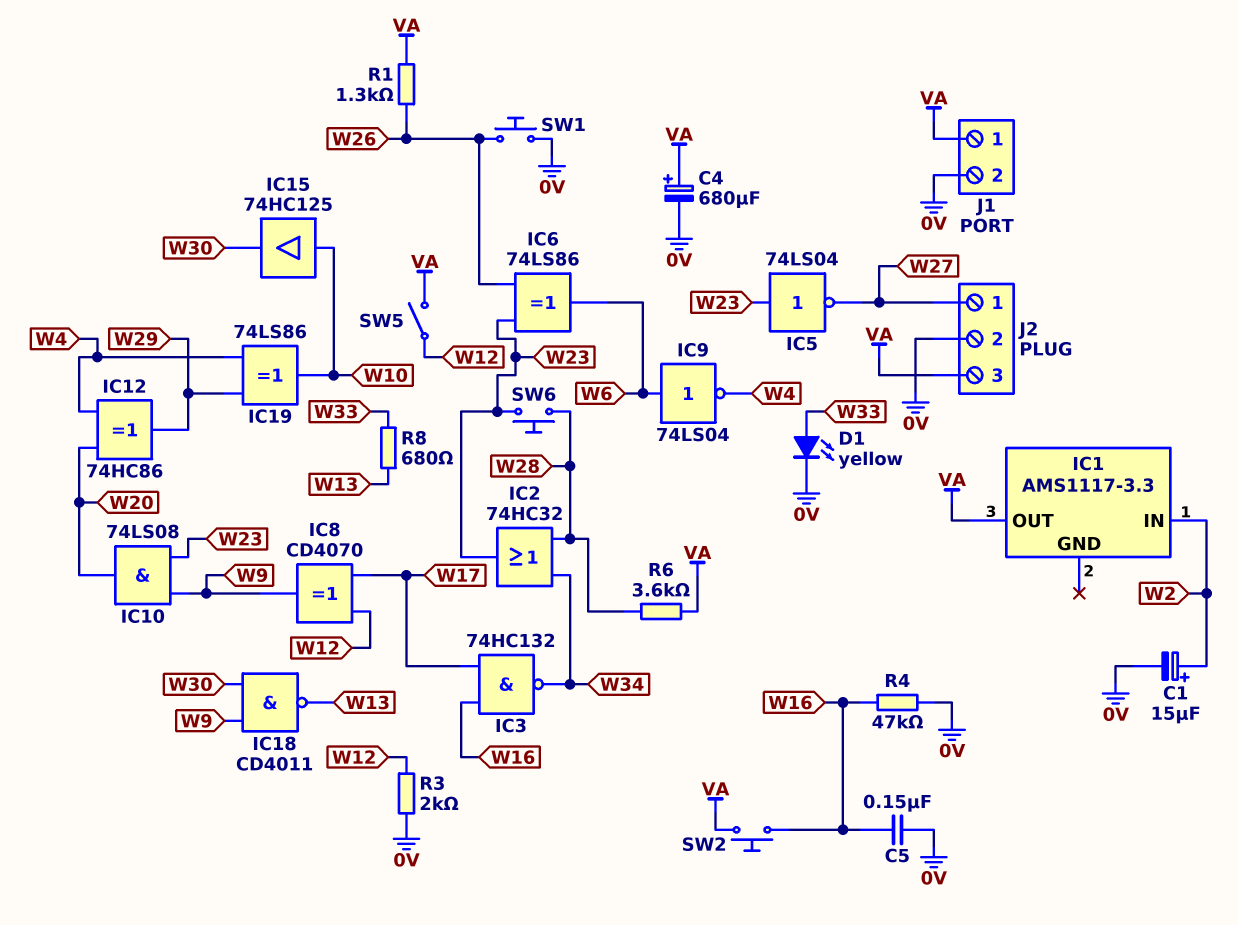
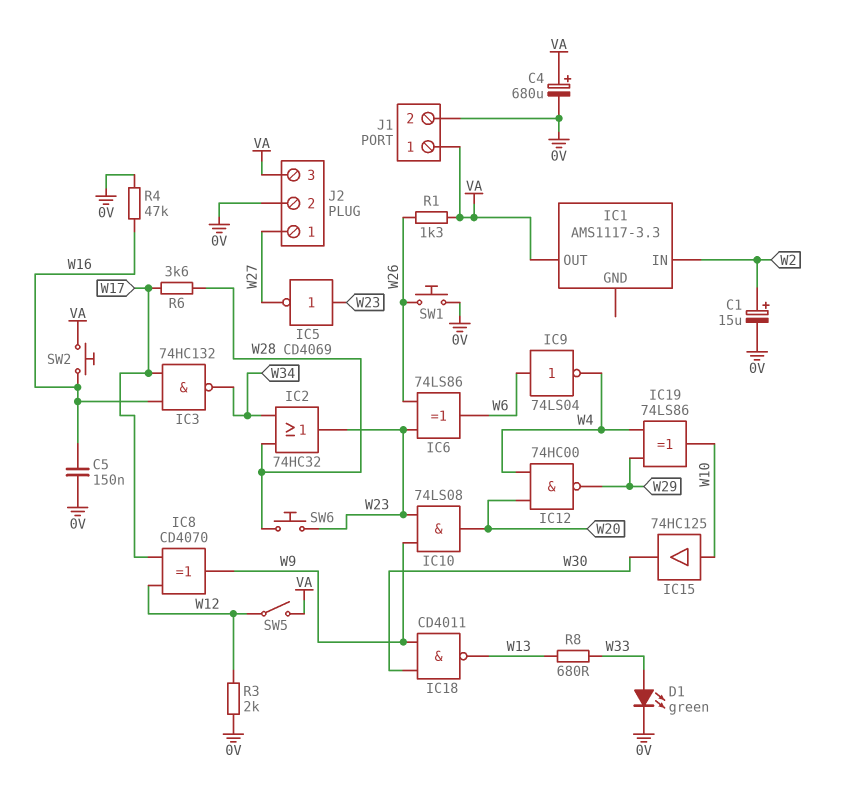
D1: LED yellow (A W33, K 0V) -> LED green (A W33, K 0V)
IC5: NOT 74LS04 (in W23, out W27) -> NOT CD4069 (in W23, out W27)
IC12: XOR 74HC86 (in W4, in W20, out W29) -> NAND 74HC00 (in W4, in W20, out W29)
R6: 3.6k (VA, W28) -> 3.6k (W17, W28)

